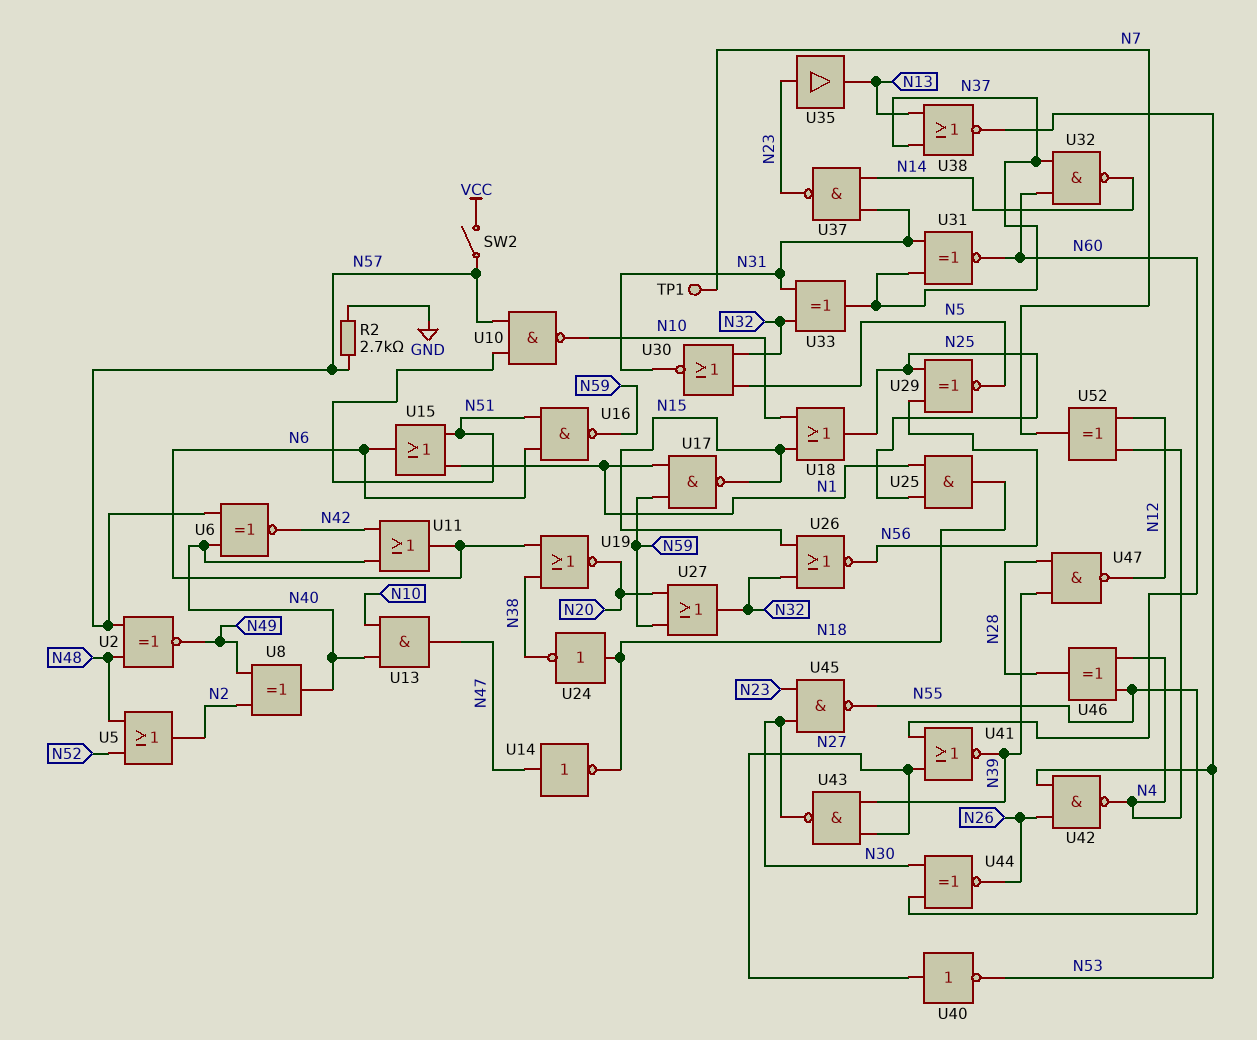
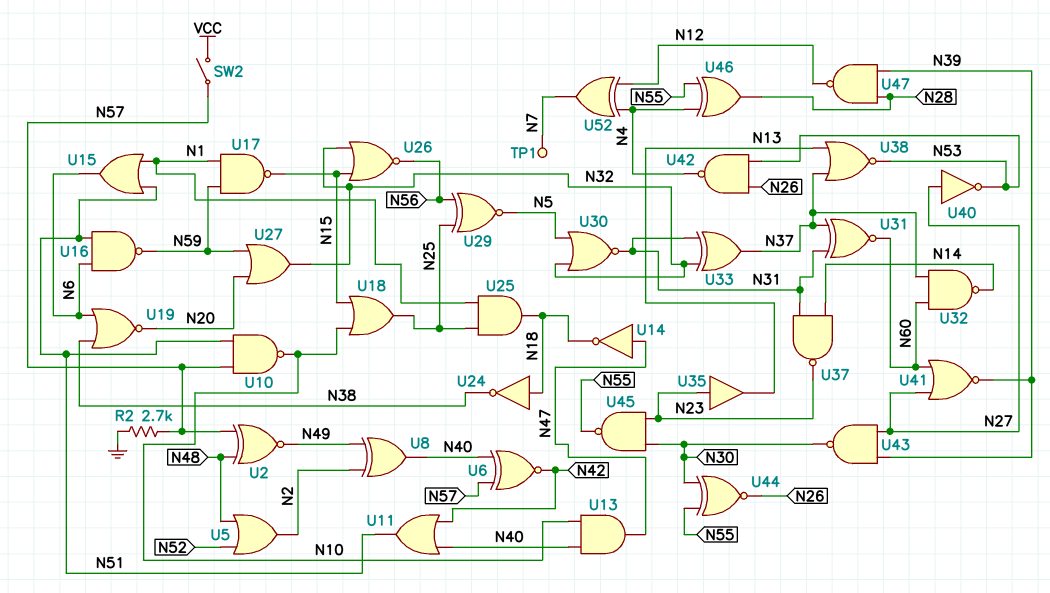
U11: OR (in N40, in N42, out N6) -> OR (in N40, in N42, out N51)

